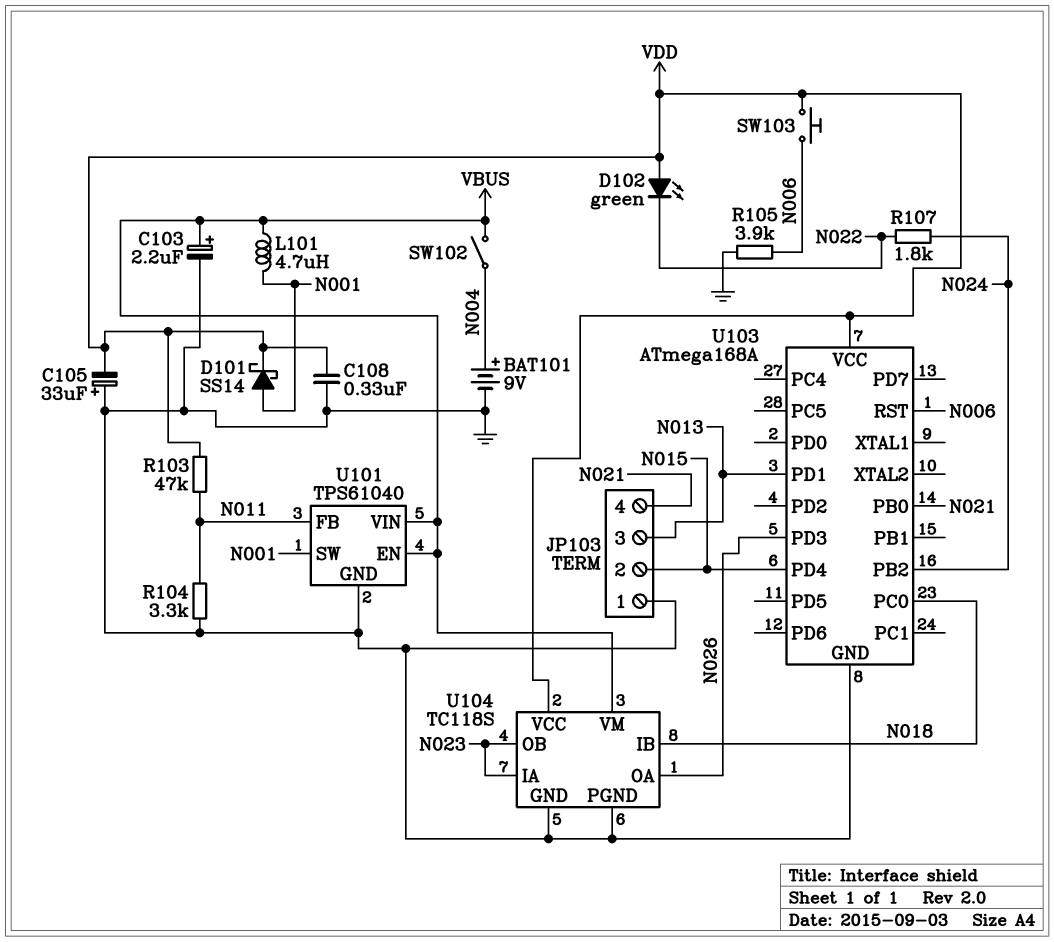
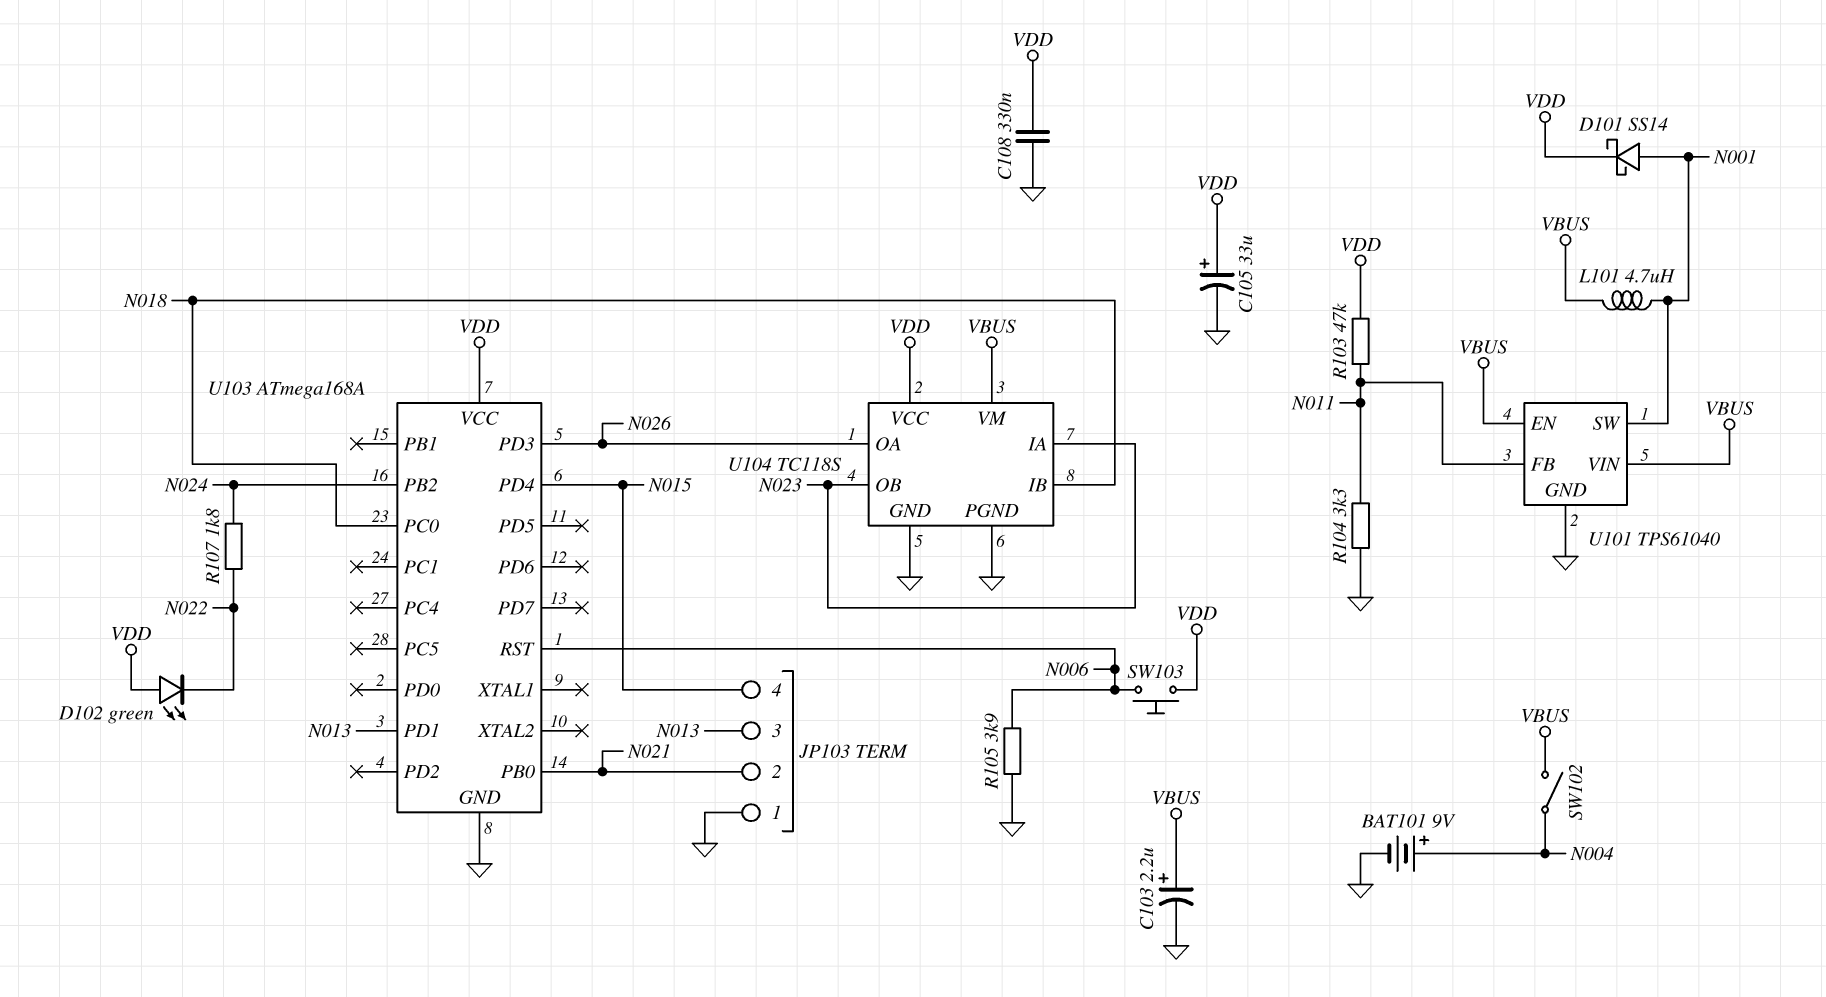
C105: 33uF (plus GND, minus VDD) -> 33uF (plus VDD, minus GND)
JP103 pin 2: N015 -> N021
JP103 pin 4: N021 -> N015

